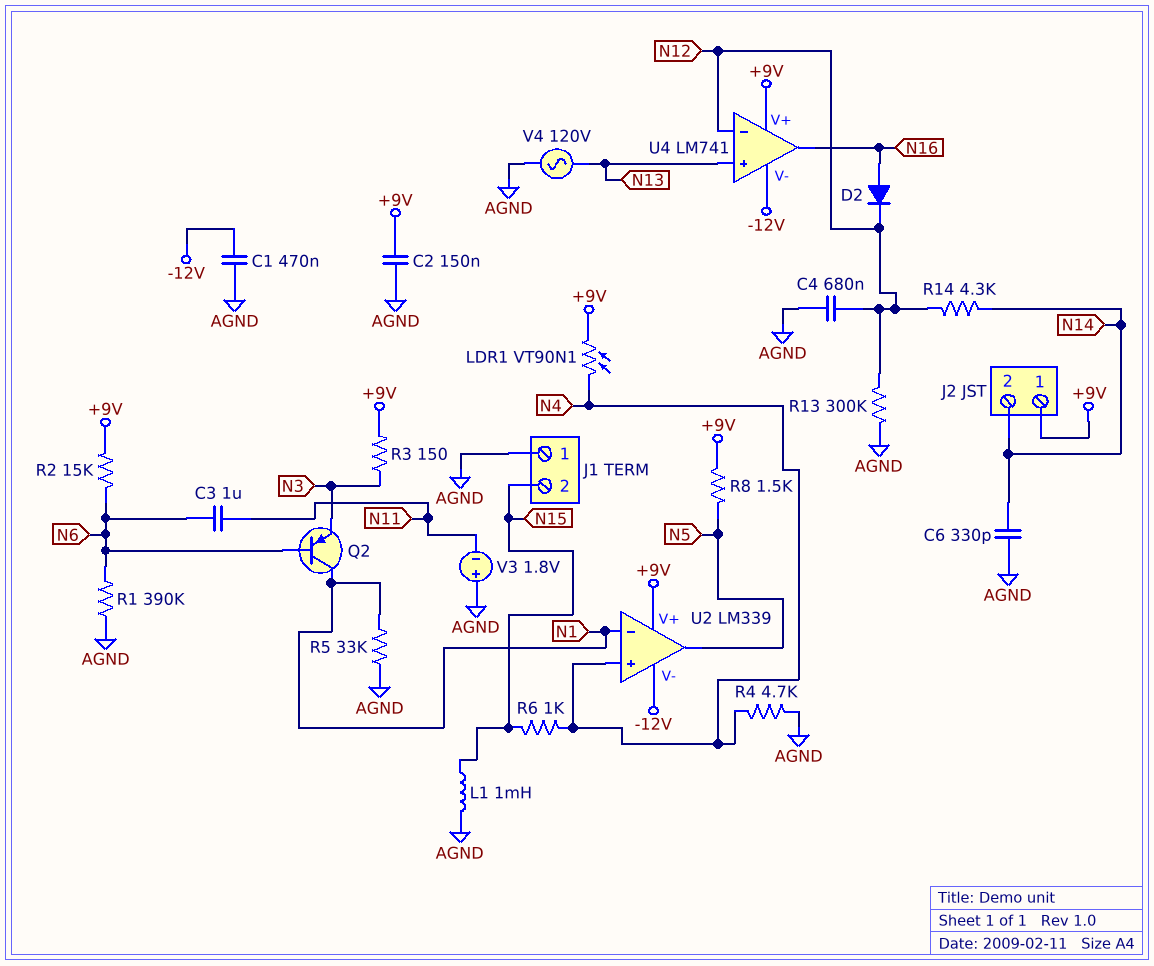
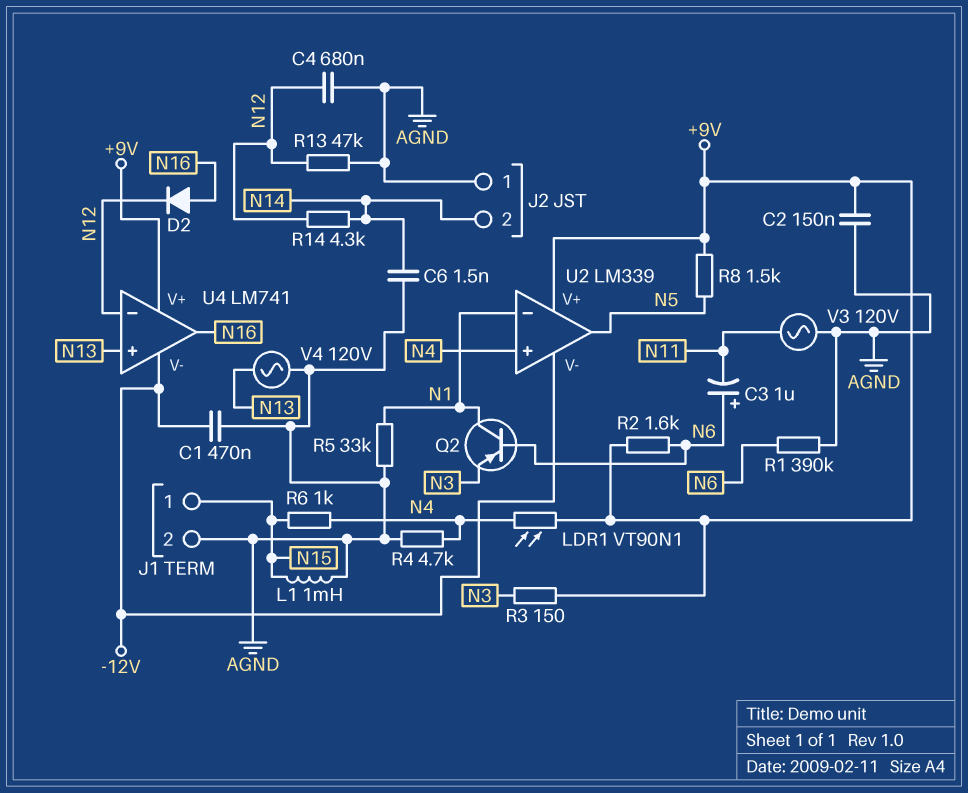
C3: 1uF (N6, N11) -> 1uF (plus N6, minus N11)
C6: 330pF (AGND, N14) -> 1.5nF (AGND, N14)
J1 pin 1: AGND -> N15
J1 pin 2: N15 -> AGND
J2 pin 1: +9V -> AGND
R2: 15k (+9V, N6) -> 1.6k (+9V, N6)
R13: 300k (AGND, N12) -> 47k (AGND, N12)
V3: 1.8V (plus AGND, minus N11) -> AC 120V (AGND, N11)

